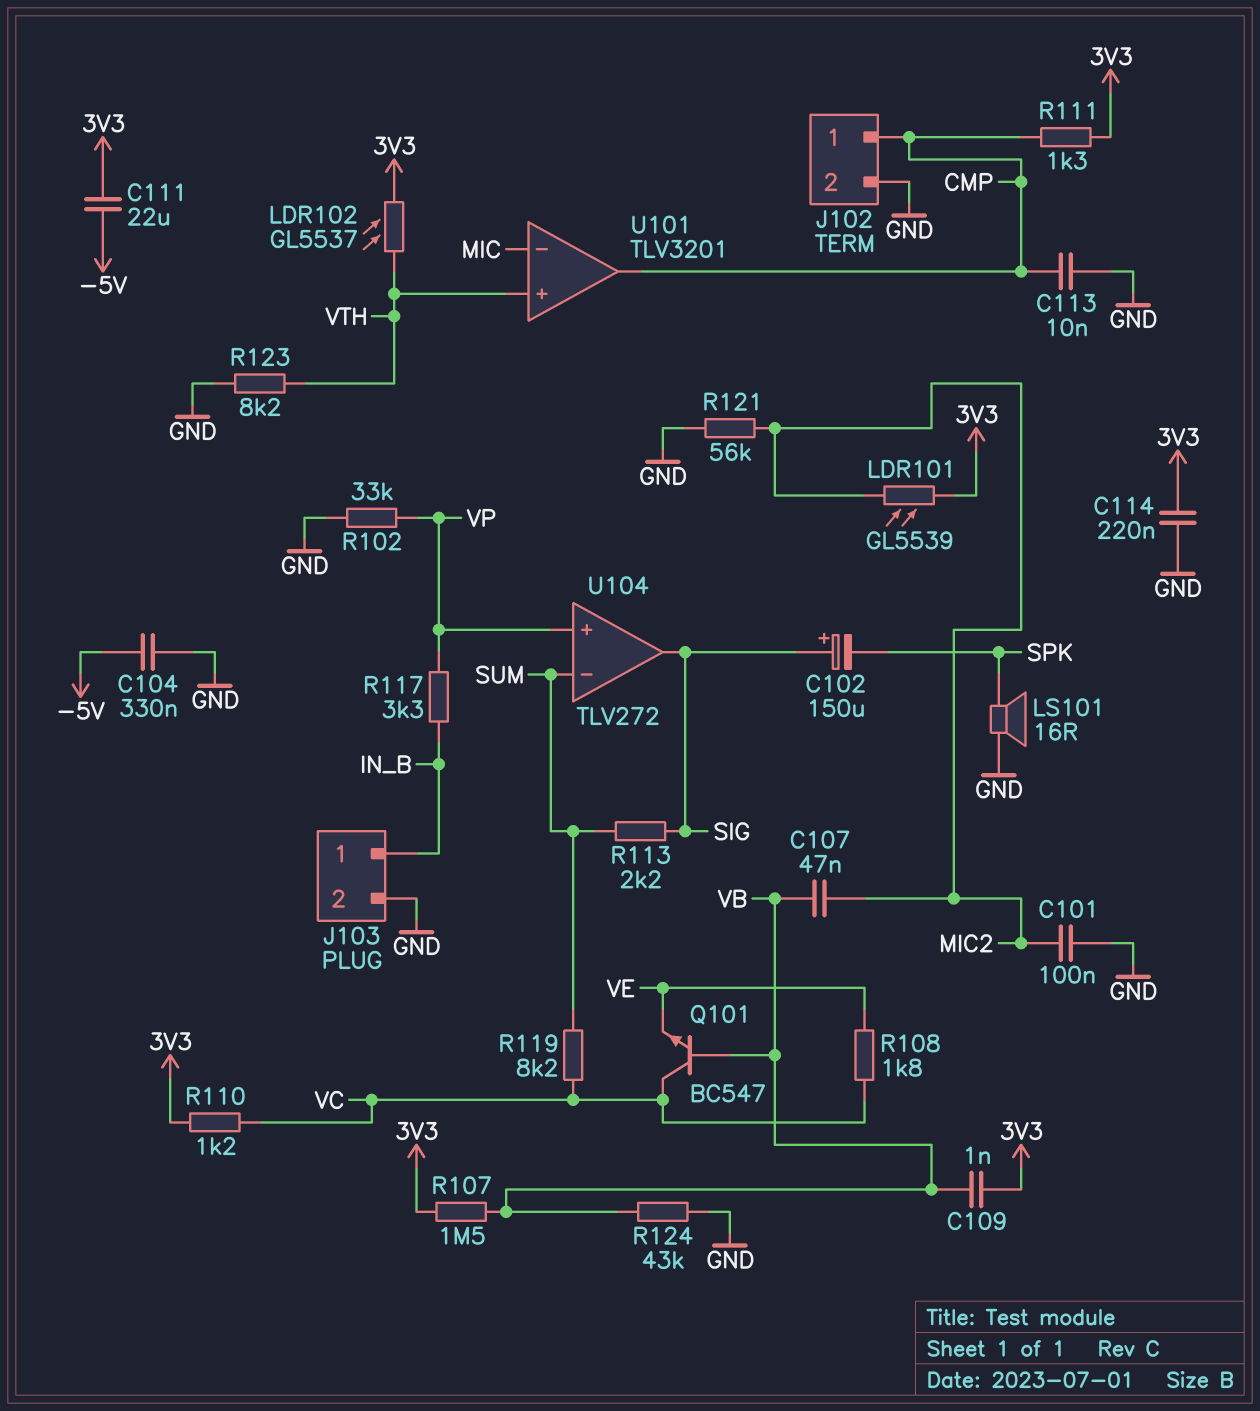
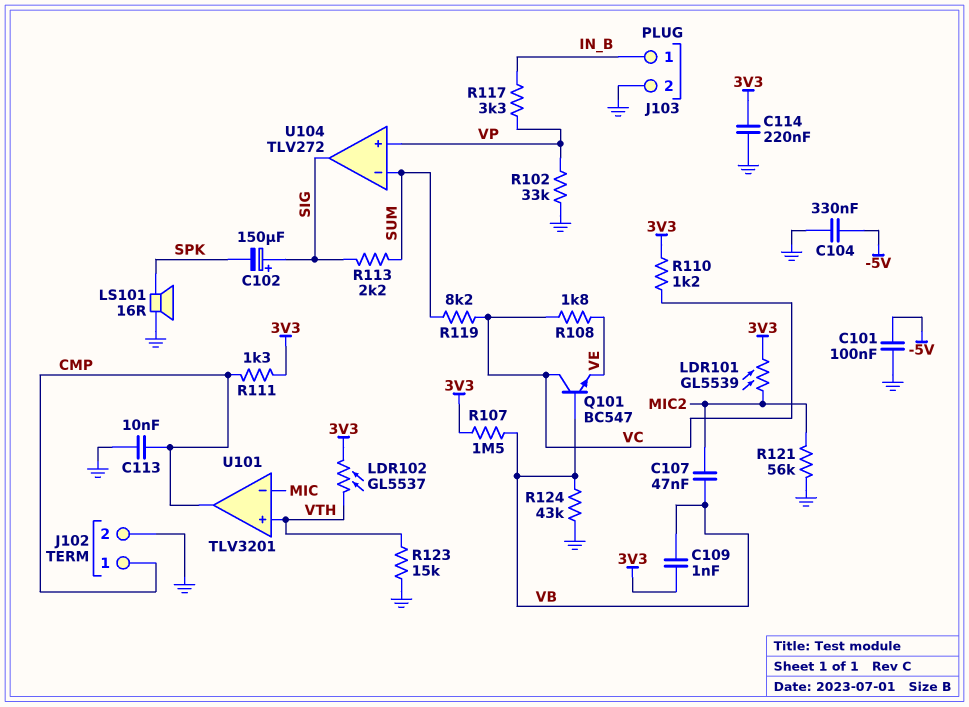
C101: 100nF (GND, MIC2) -> 100nF (-5V, GND)
C111: 22uF (-5V, 3V3) -> none
R123: 8.2k (GND, VTH) -> 15k (GND, VTH)

